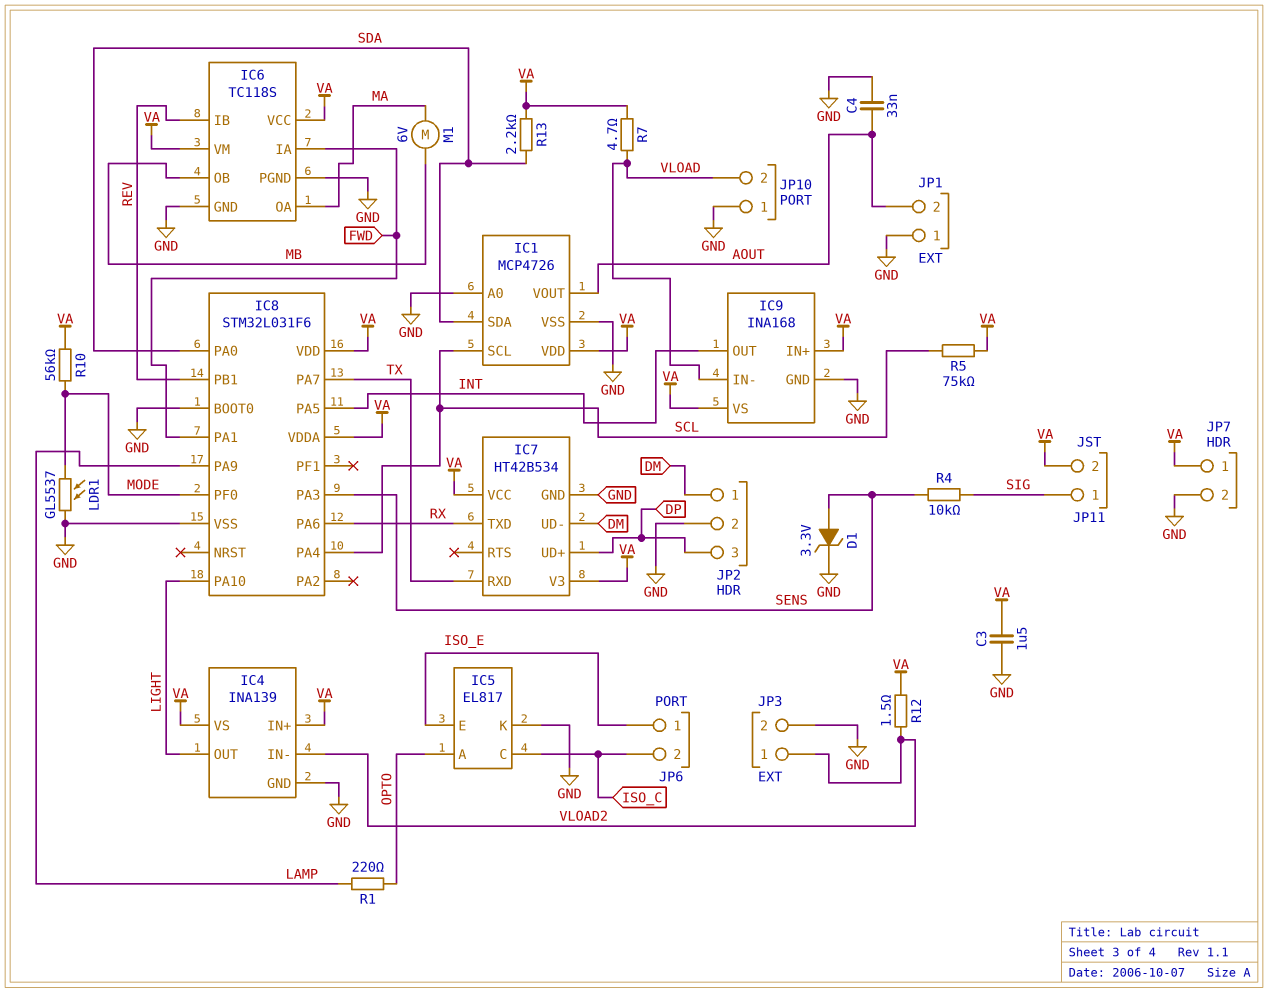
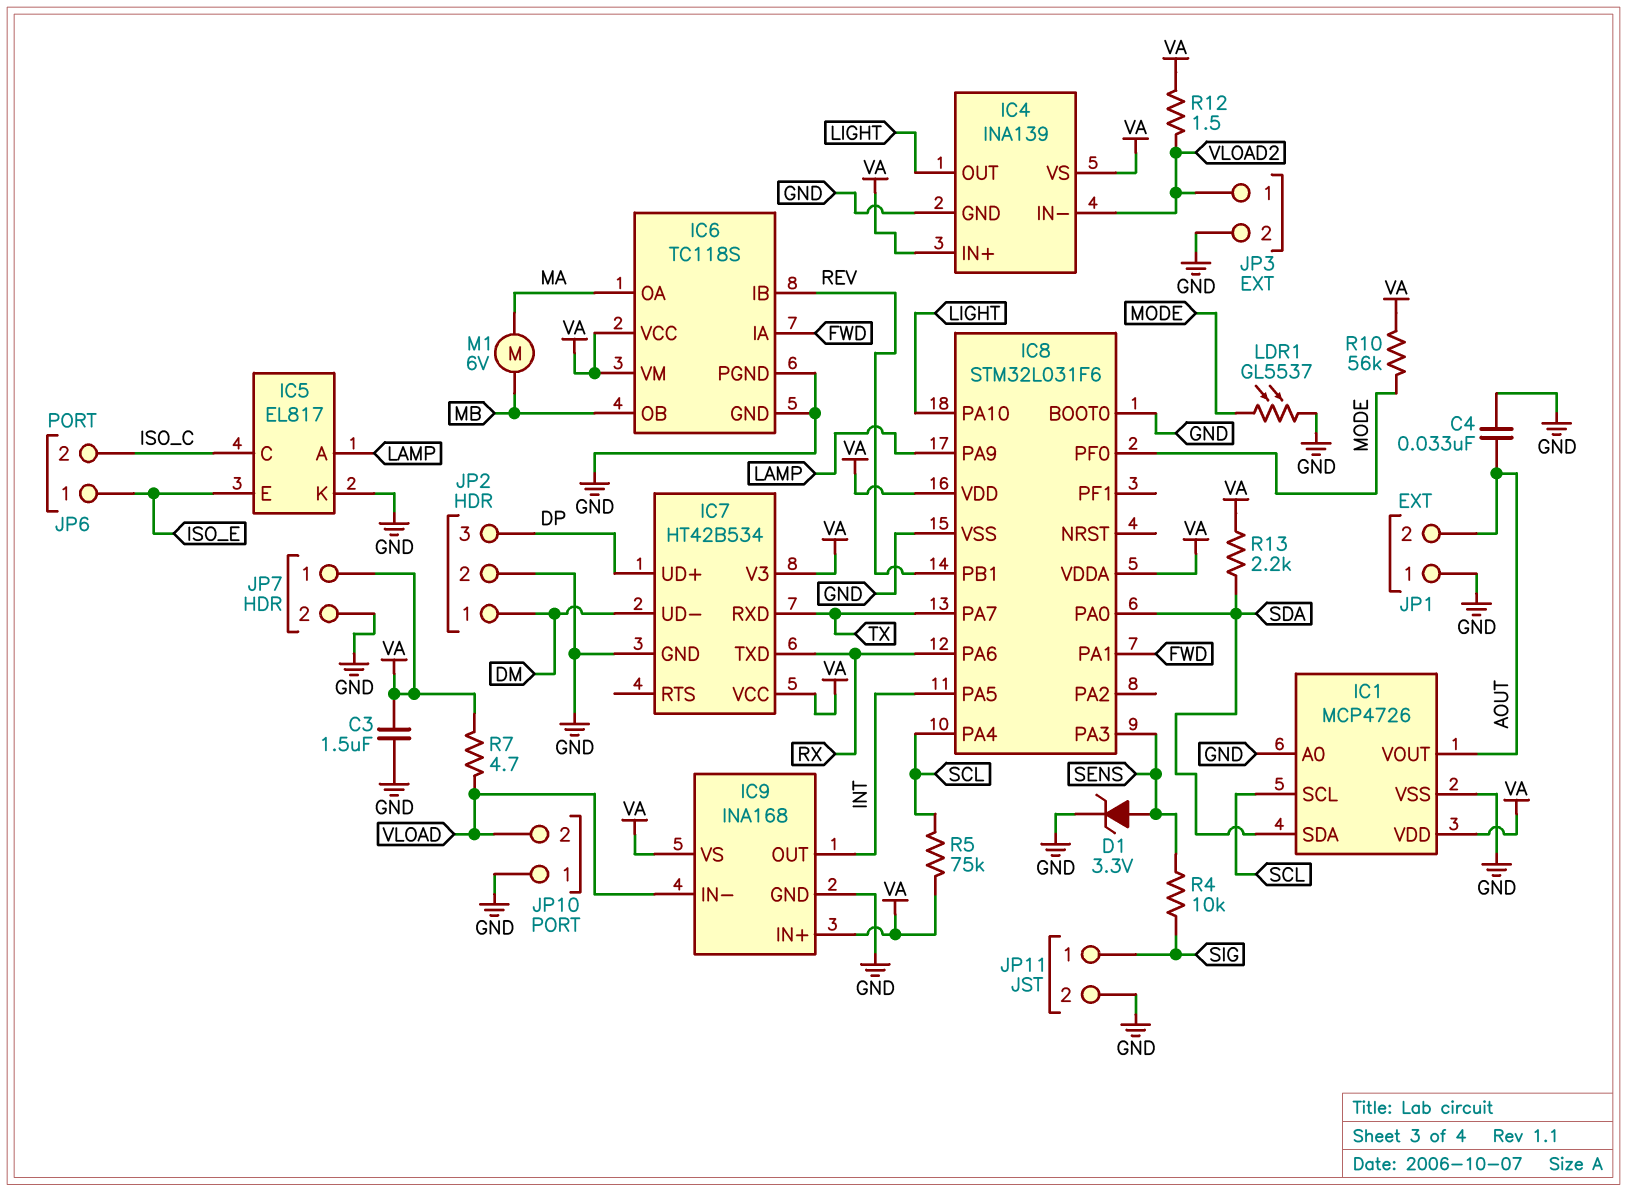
IC5 pin A: OPTO -> LAMP
JP11 pin 2: VA -> GND
R1: 220 (LAMP, OPTO) -> none

